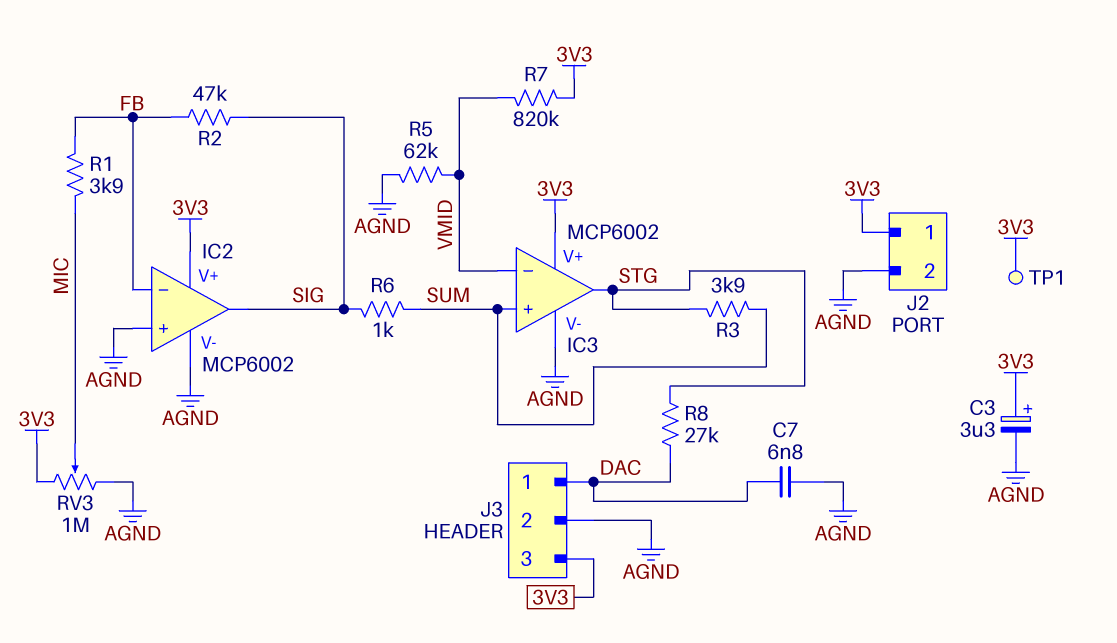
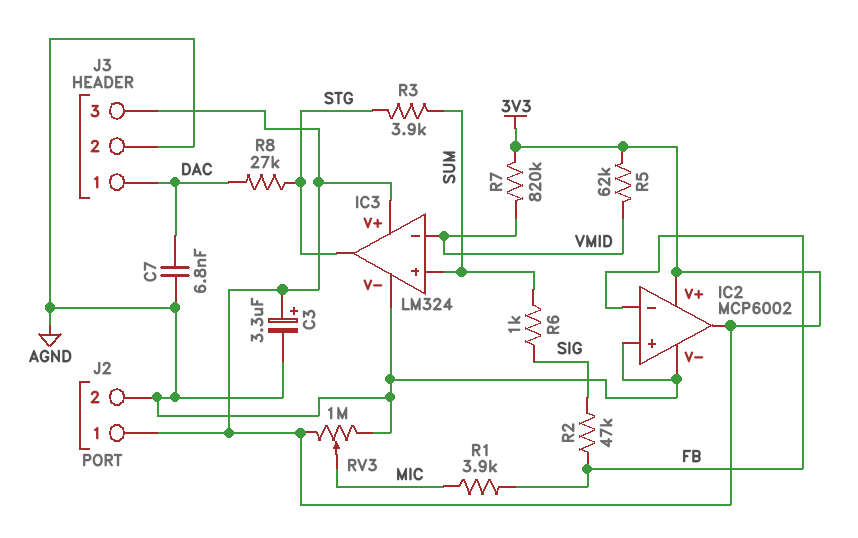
IC2 pin out: SIG -> 3V3
IC3: MCP6002 -> LM324
R5: 62k (AGND, VMID) -> 62k (3V3, VMID)
TP1: test point (3V3) -> none

